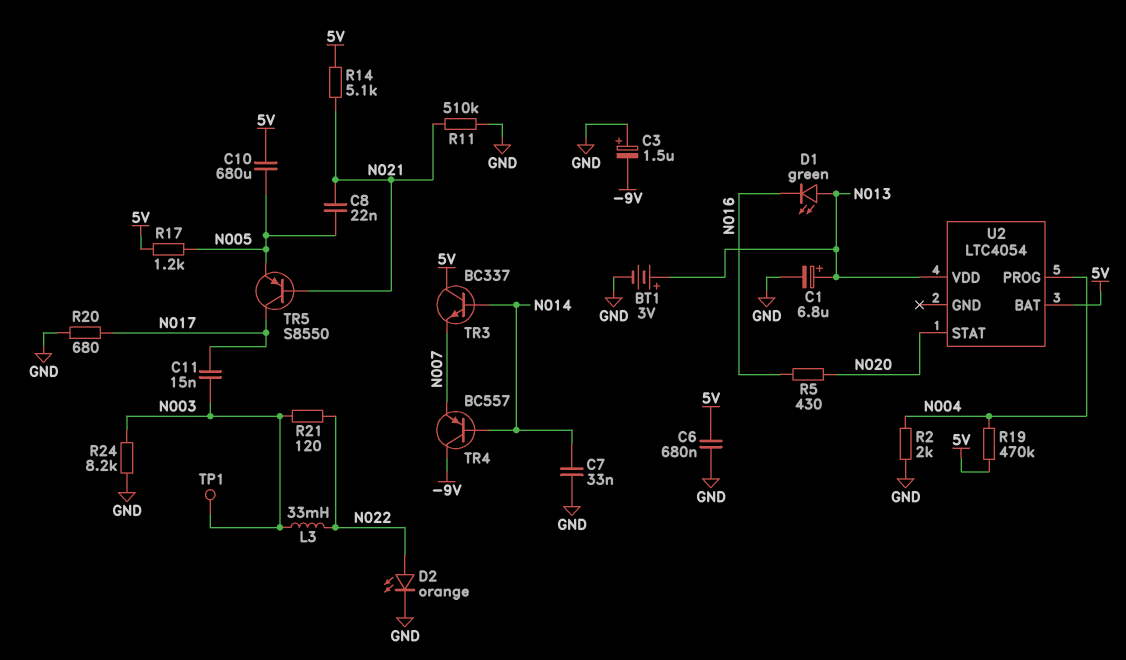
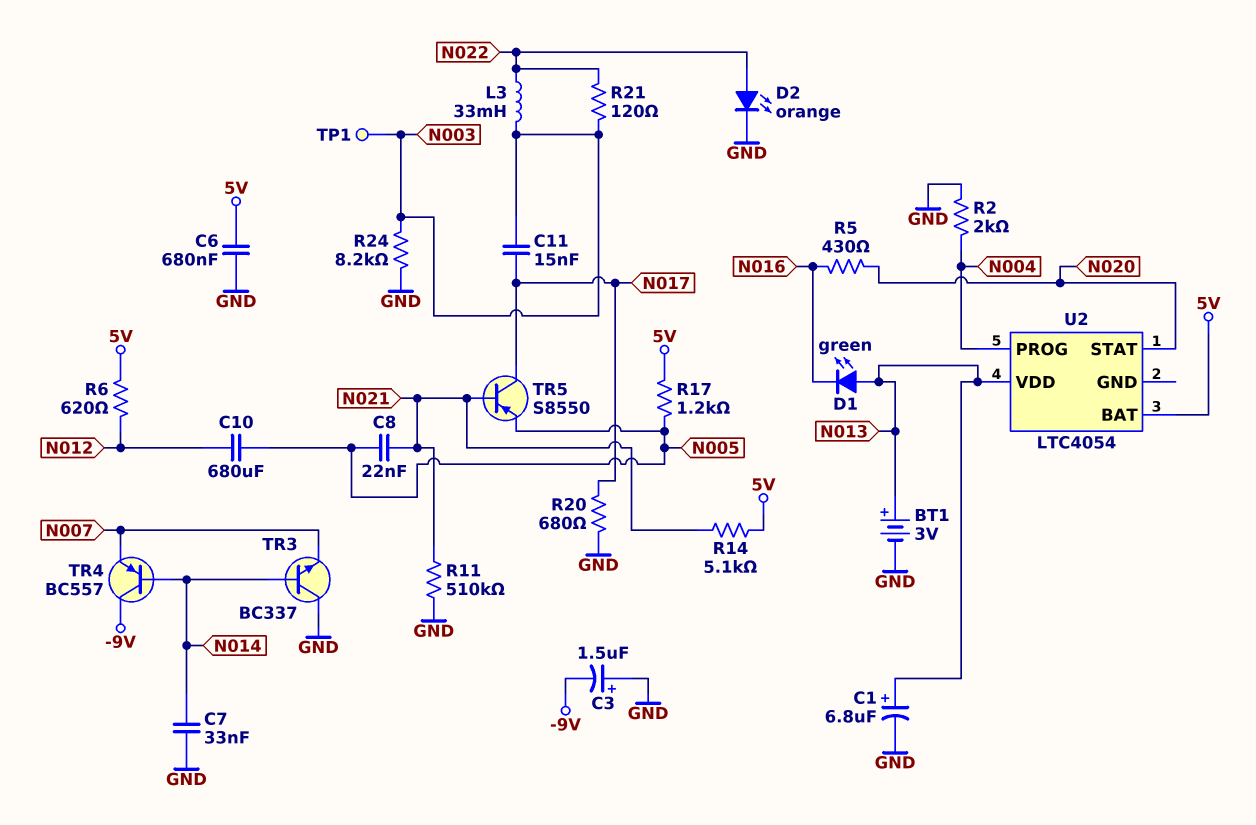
C10: 680uF (5V, N005) -> 680uF (N005, N012)
R6: none -> 620 (5V, N012)
R19: 470k (5V, N004) -> none
TR3: NPN BC337 (B N014, C 5V, E N007) -> NPN BC337 (B N014, C GND, E N007)

